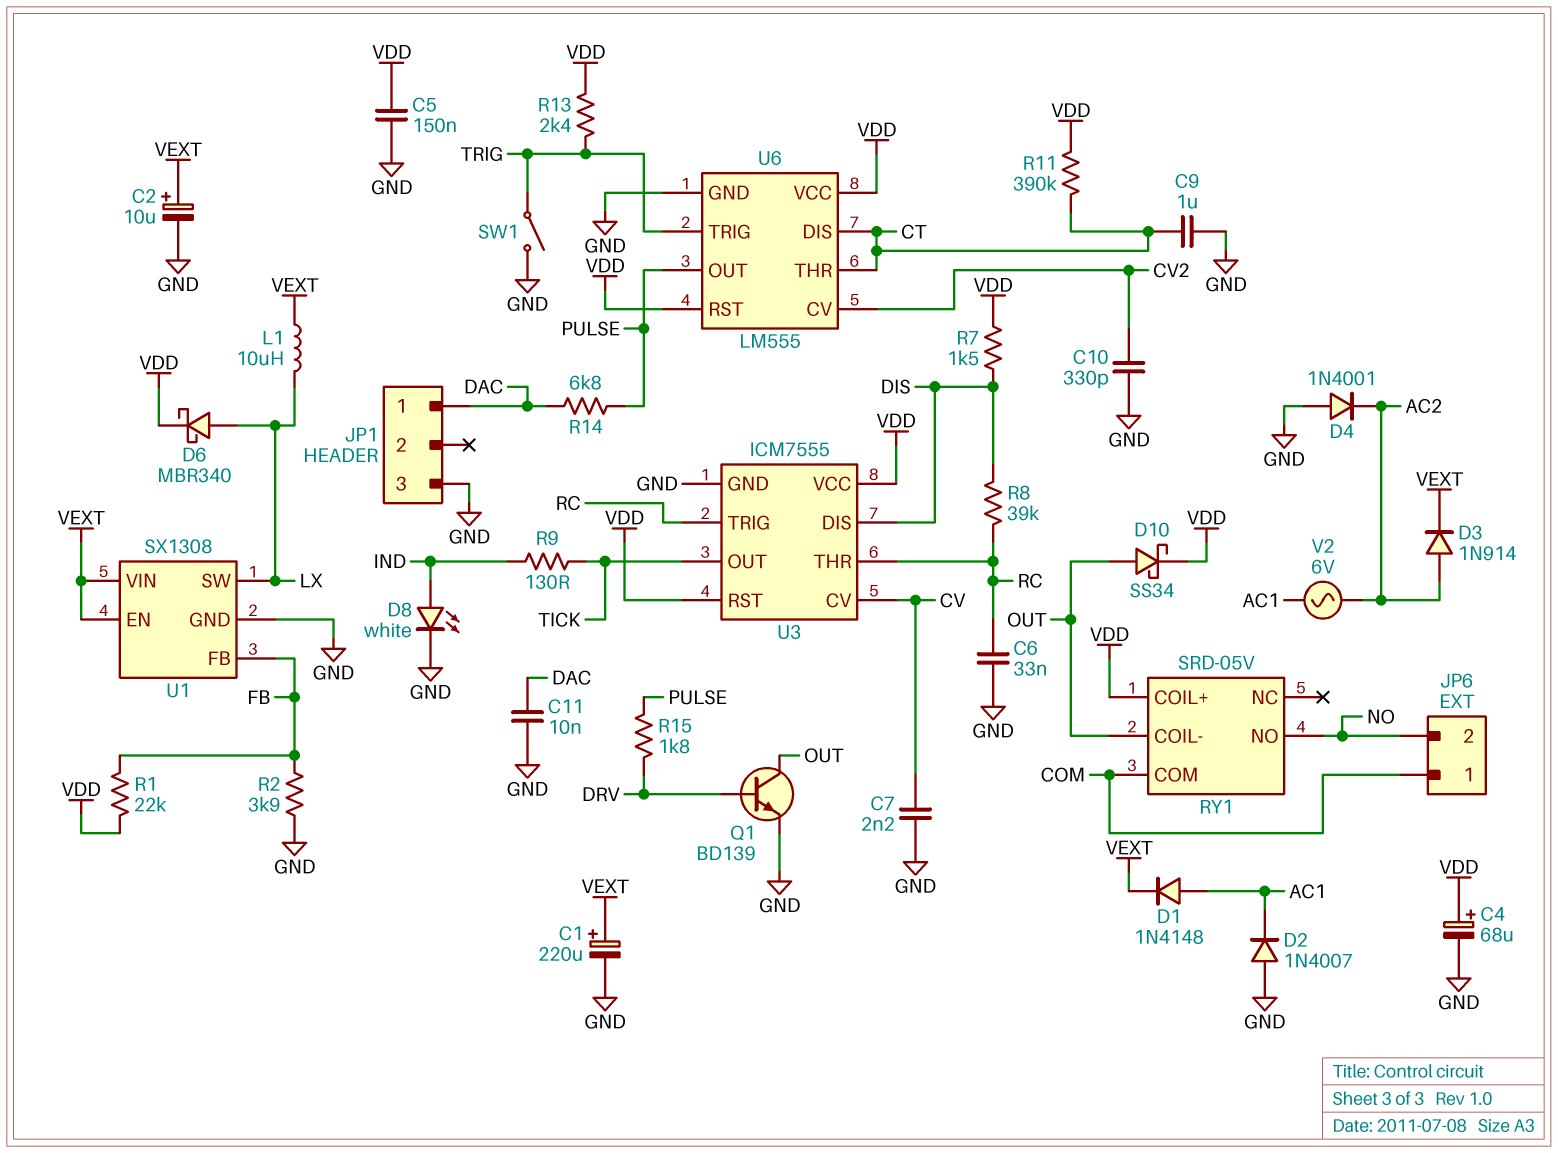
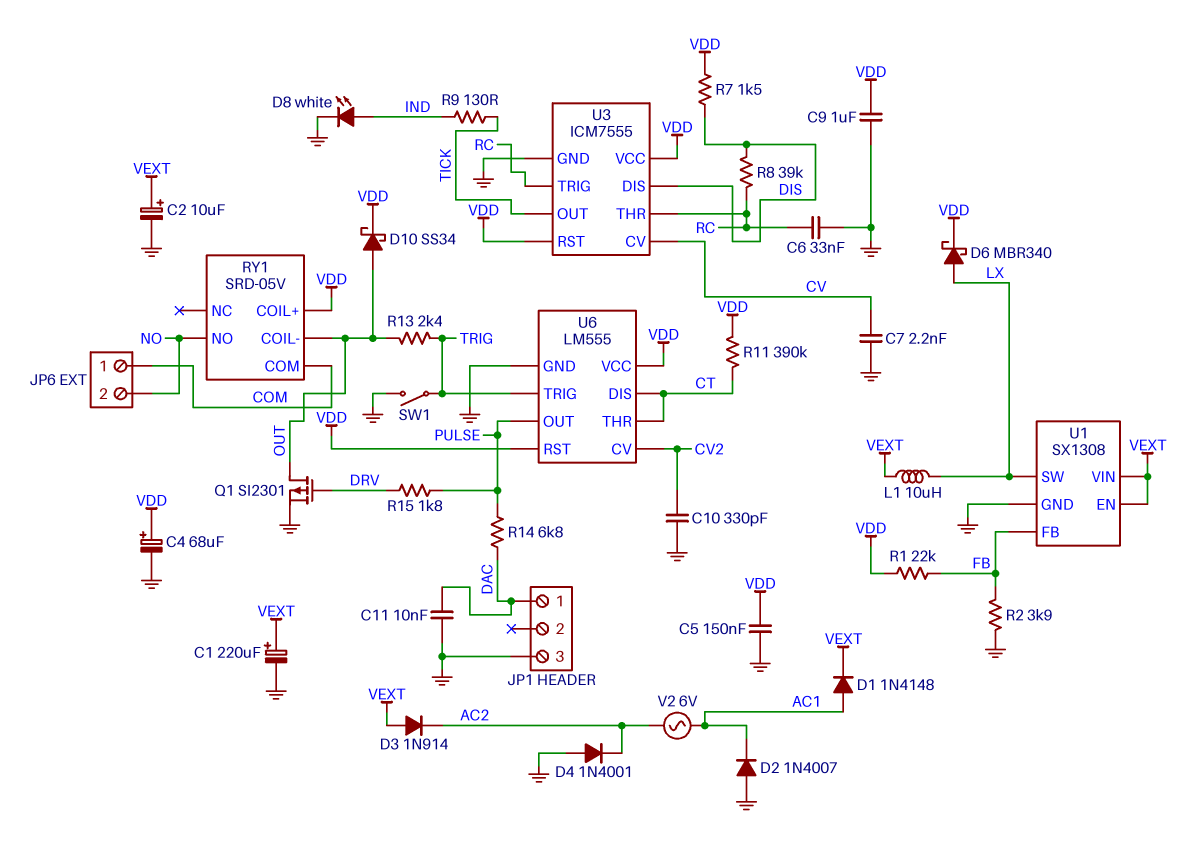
C9: 1uF (CT, GND) -> 1uF (GND, VDD)
D3: diode 1N914 (A AC2, K VEXT) -> diode 1N914 (A VEXT, K AC2)
Q1: NPN BD139 (B DRV, C OUT, E GND) -> PMOS SI2301 (G DRV, D OUT, S GND)
R13: 2.4k (TRIG, VDD) -> 2.4k (OUT, TRIG)

